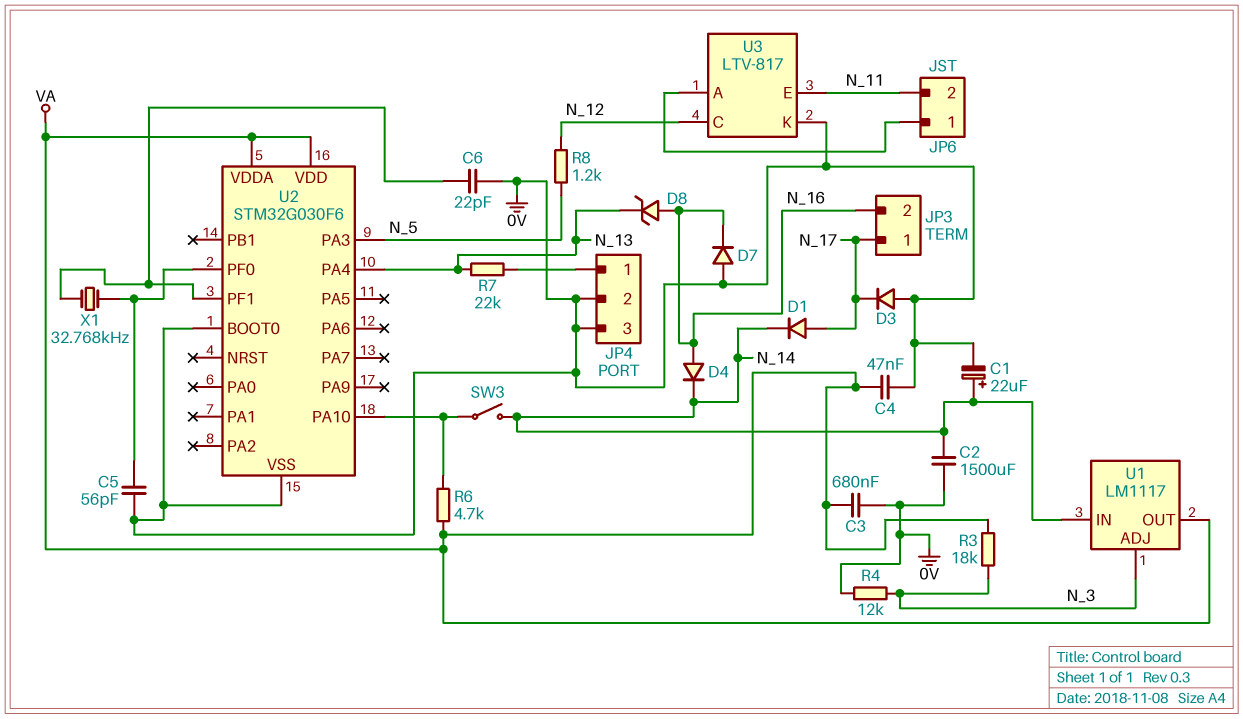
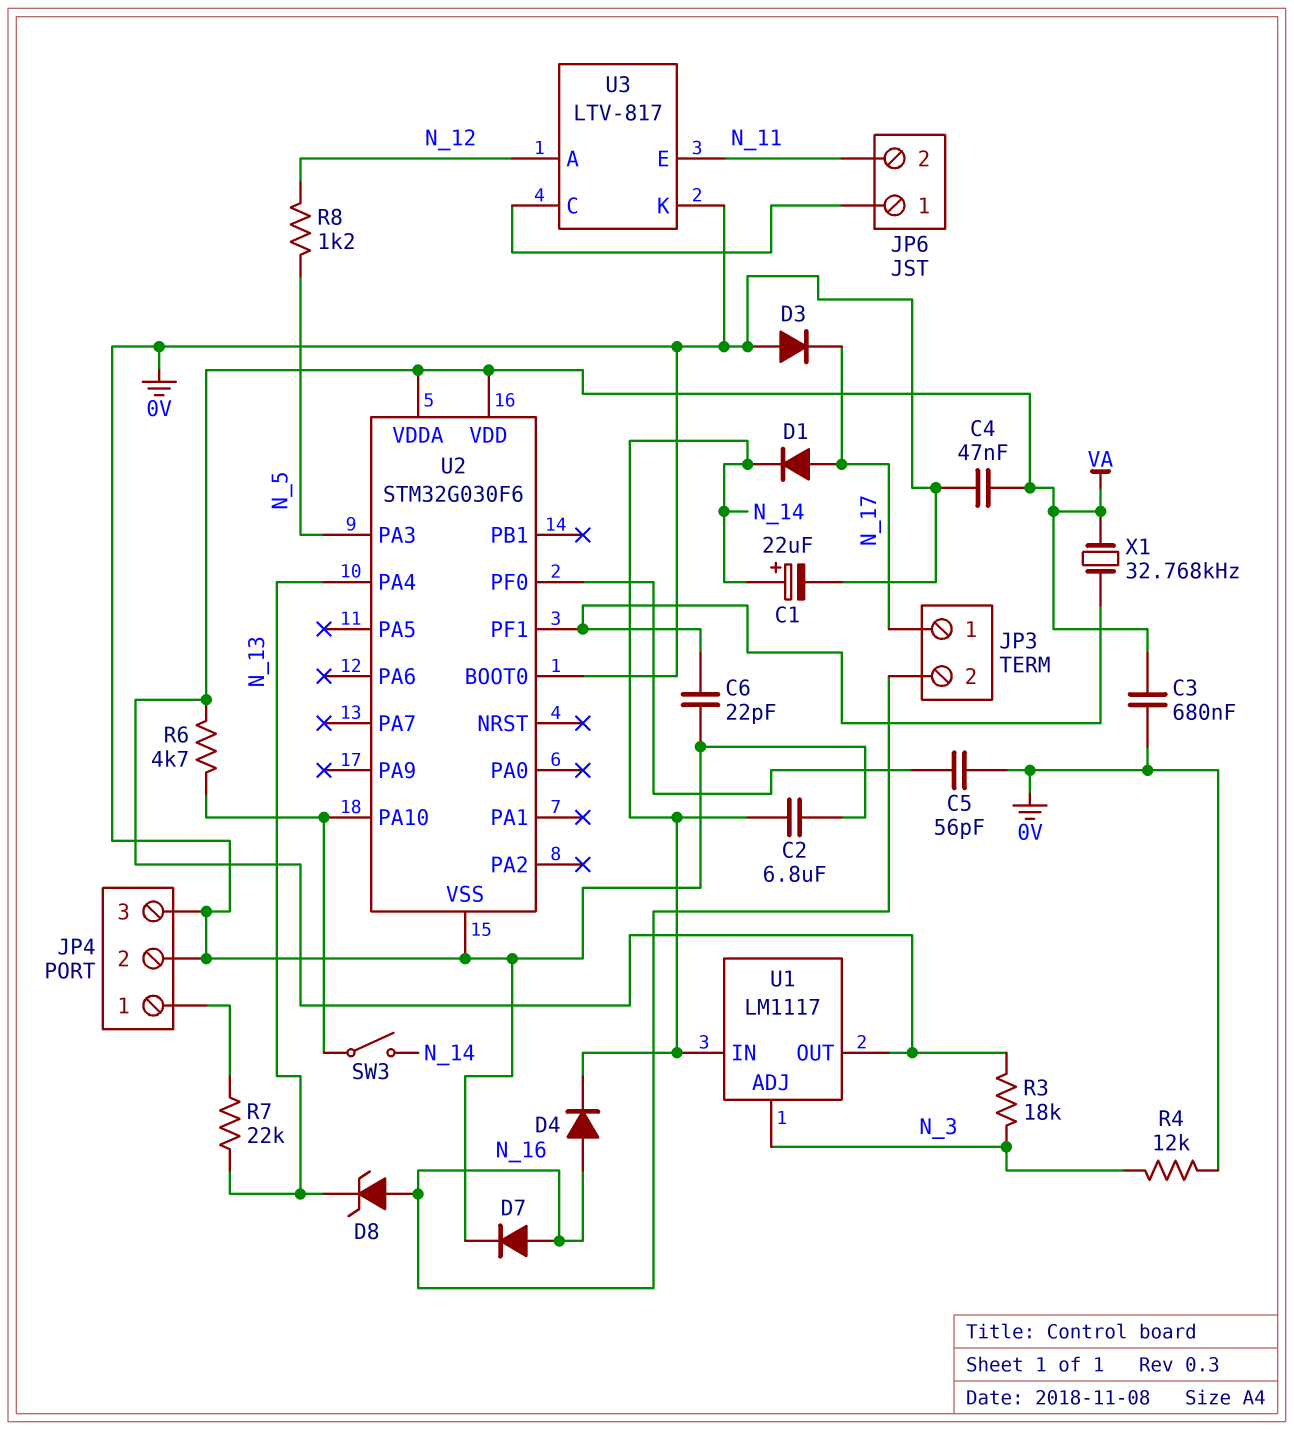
C2: 1500uF (0V, N_14) -> 6.8uF (0V, N_14)
D7: diode (A 0V, K N_16) -> diode (A N_16, K 0V)
U3 pin A: JP6/1 -> N_12
U3 pin C: N_12 -> JP6/1
X1: 32.768kHz (U2/PF0, U2/PF1) -> 32.768kHz (U2/PF1, VA)

